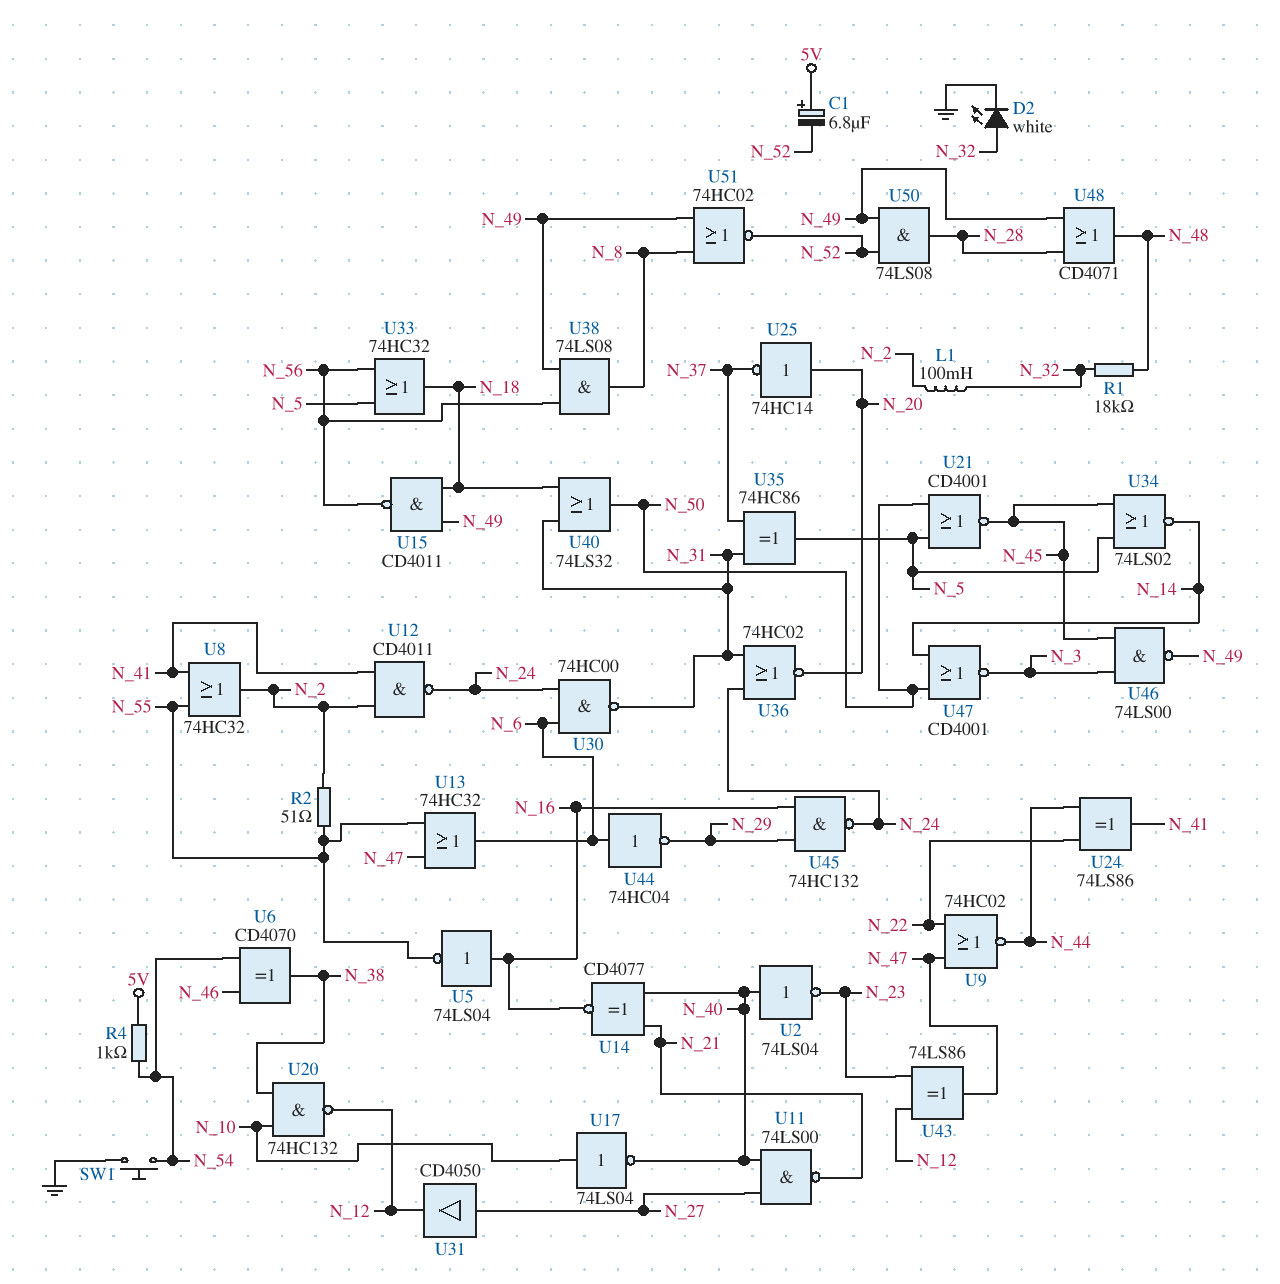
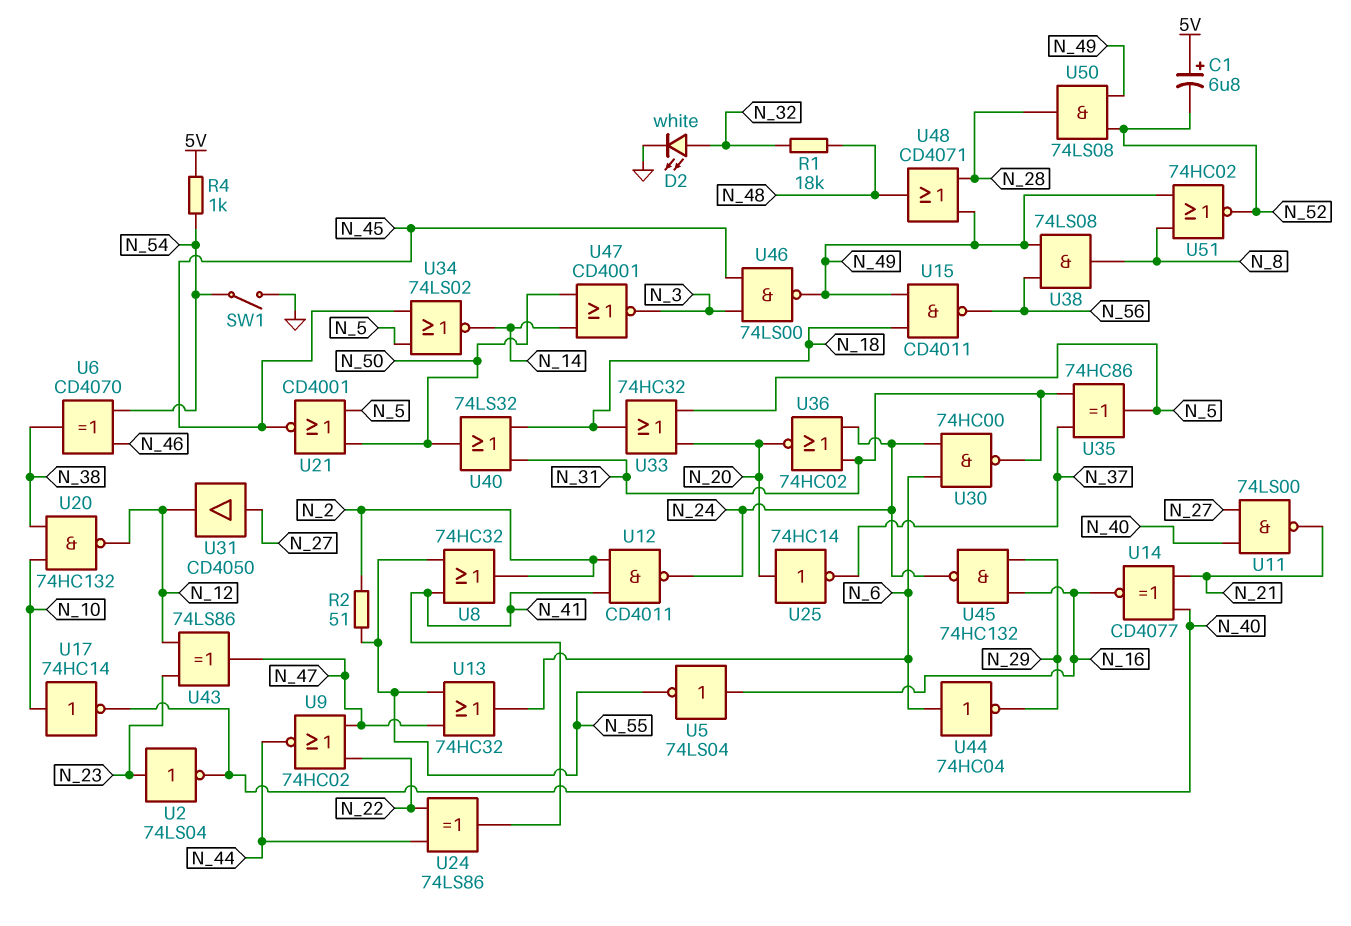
L1: 100mH (N_2, N_32) -> none
SW1: button (GND, N_54) -> switch (GND, N_54)
U2: NOT 74LS04 (in N_40, out N_23) -> NOT 74LS04 (in N_23, out N_40)
U17: NOT 74LS04 (in N_10, out N_40) -> NOT 74HC14 (in N_10, out N_40)
U33: OR 74HC32 (in N_5, in N_56, out N_18) -> OR 74HC32 (in N_5, in N_20, out N_18)

